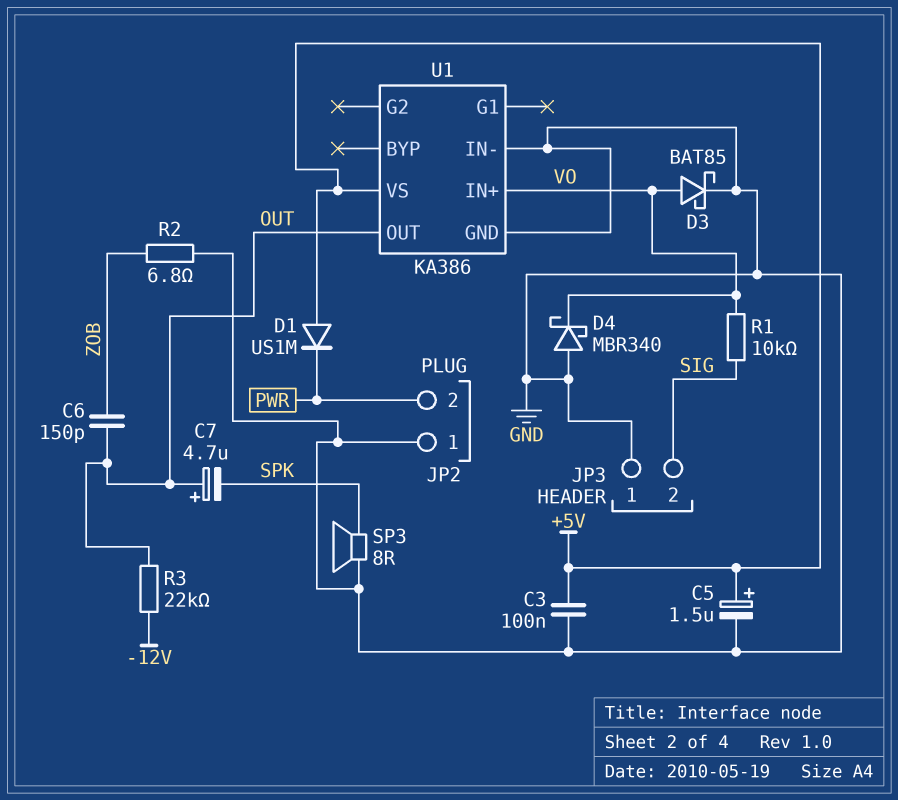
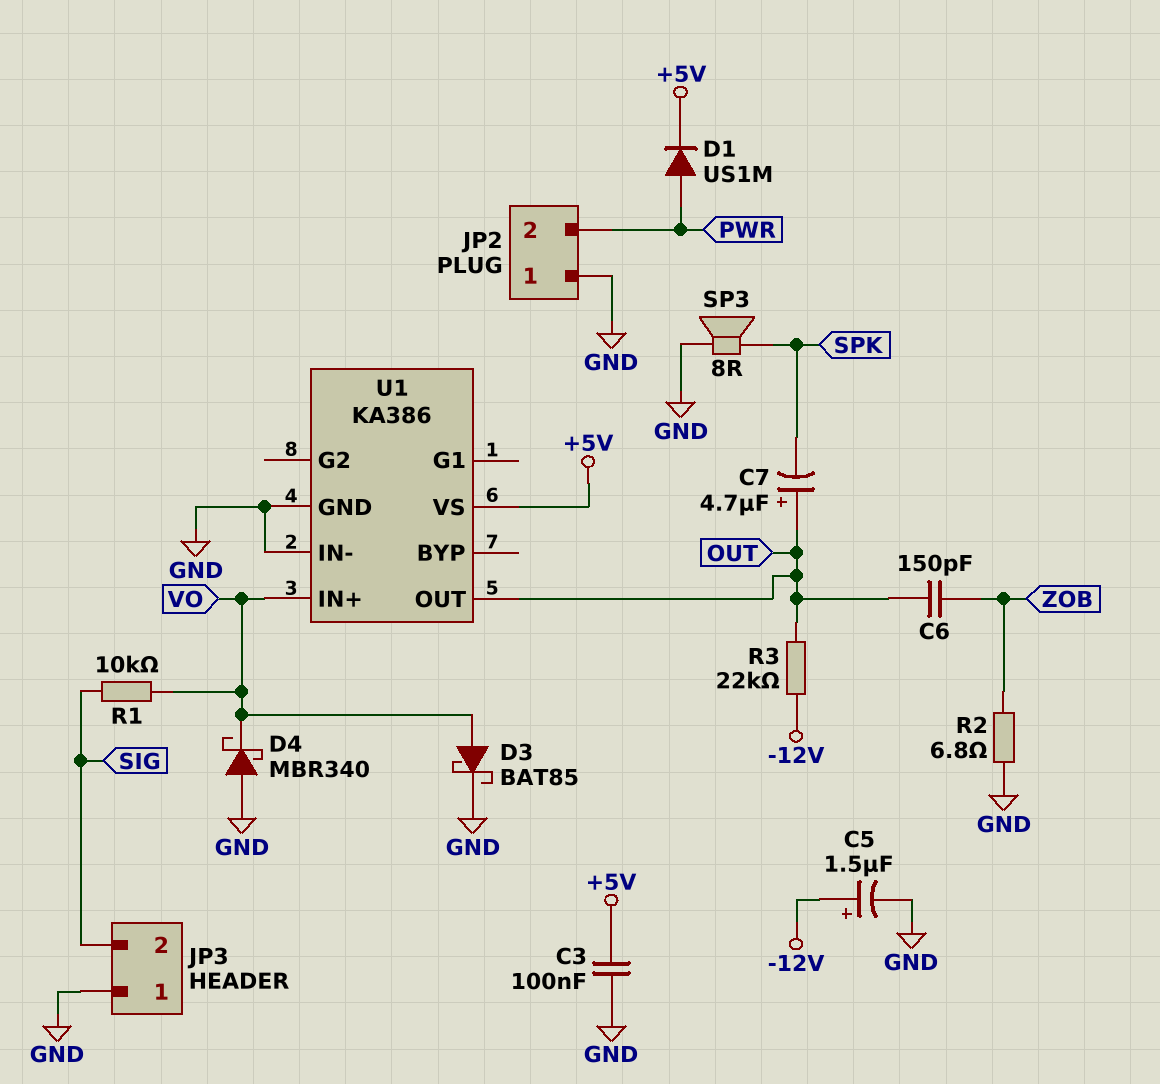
C5: 1.5uF (plus +5V, minus GND) -> 1.5uF (plus -12V, minus GND)
D1: diode US1M (A +5V, K PWR) -> diode US1M (A PWR, K +5V)

